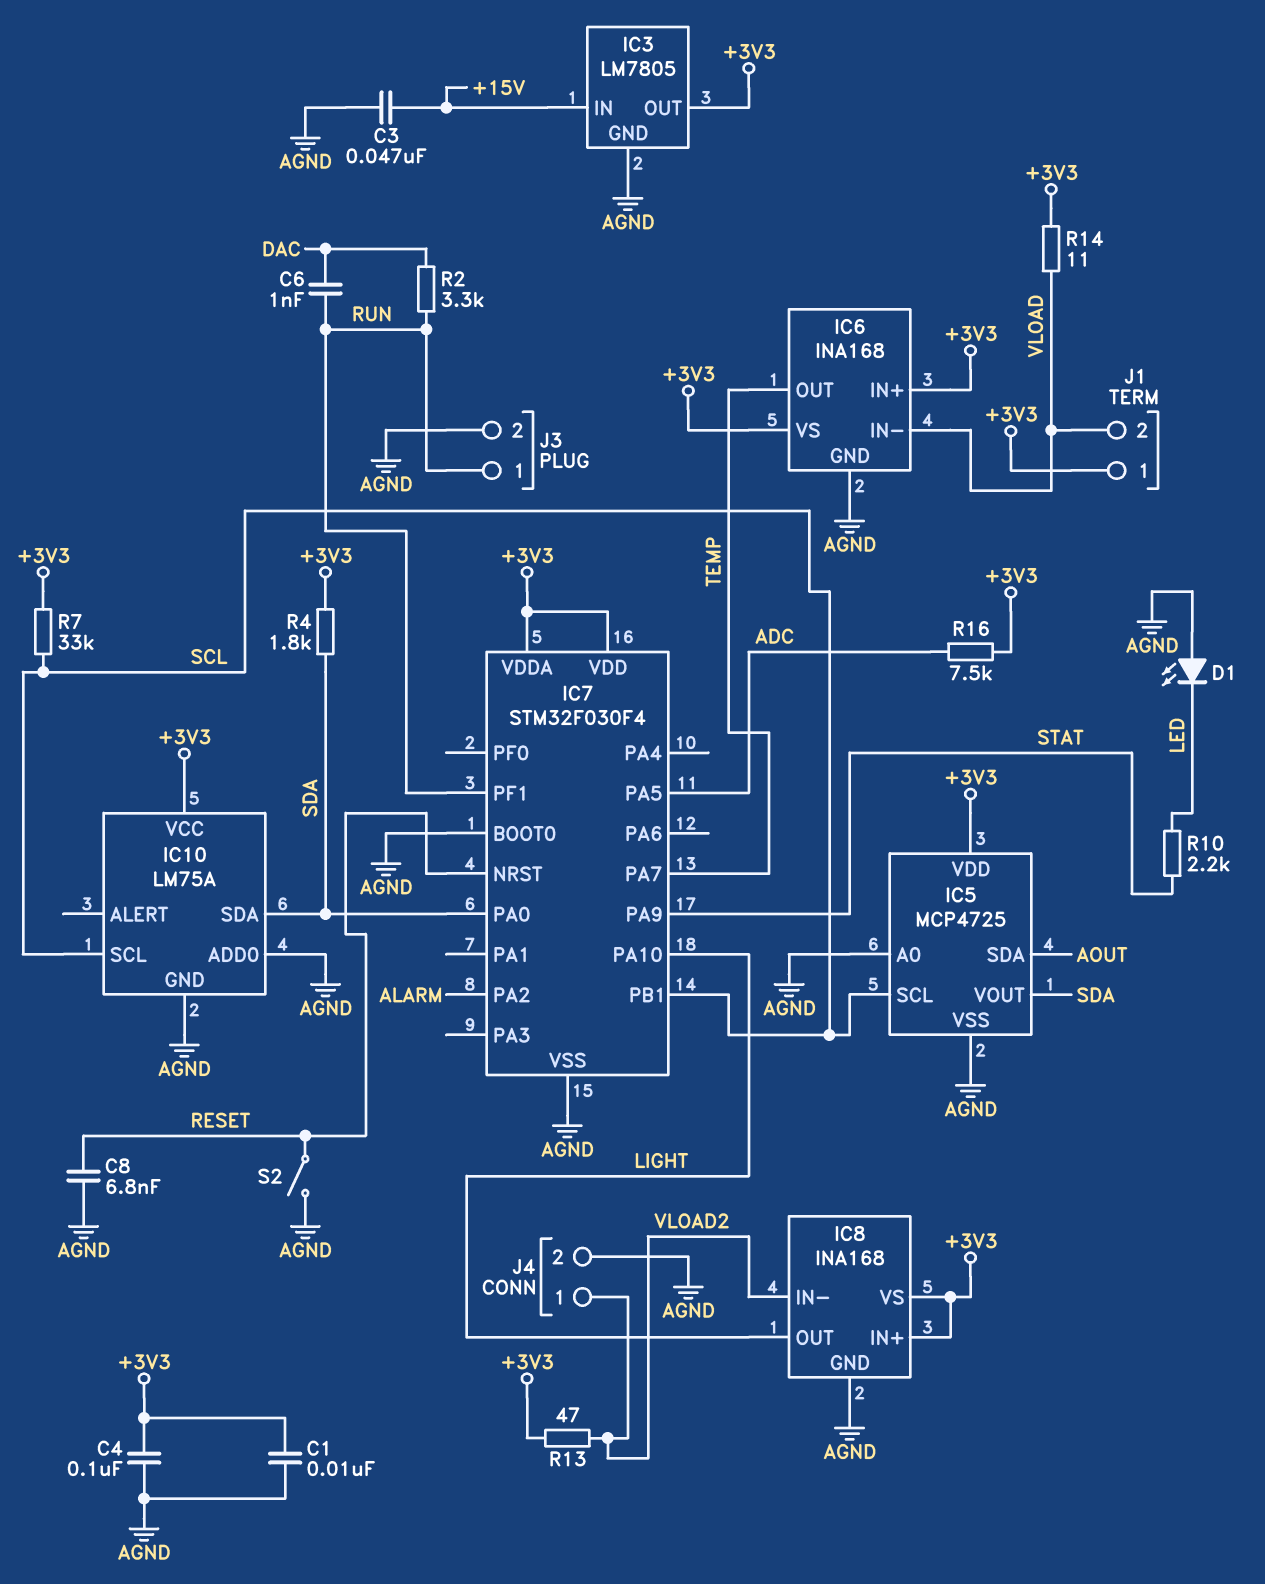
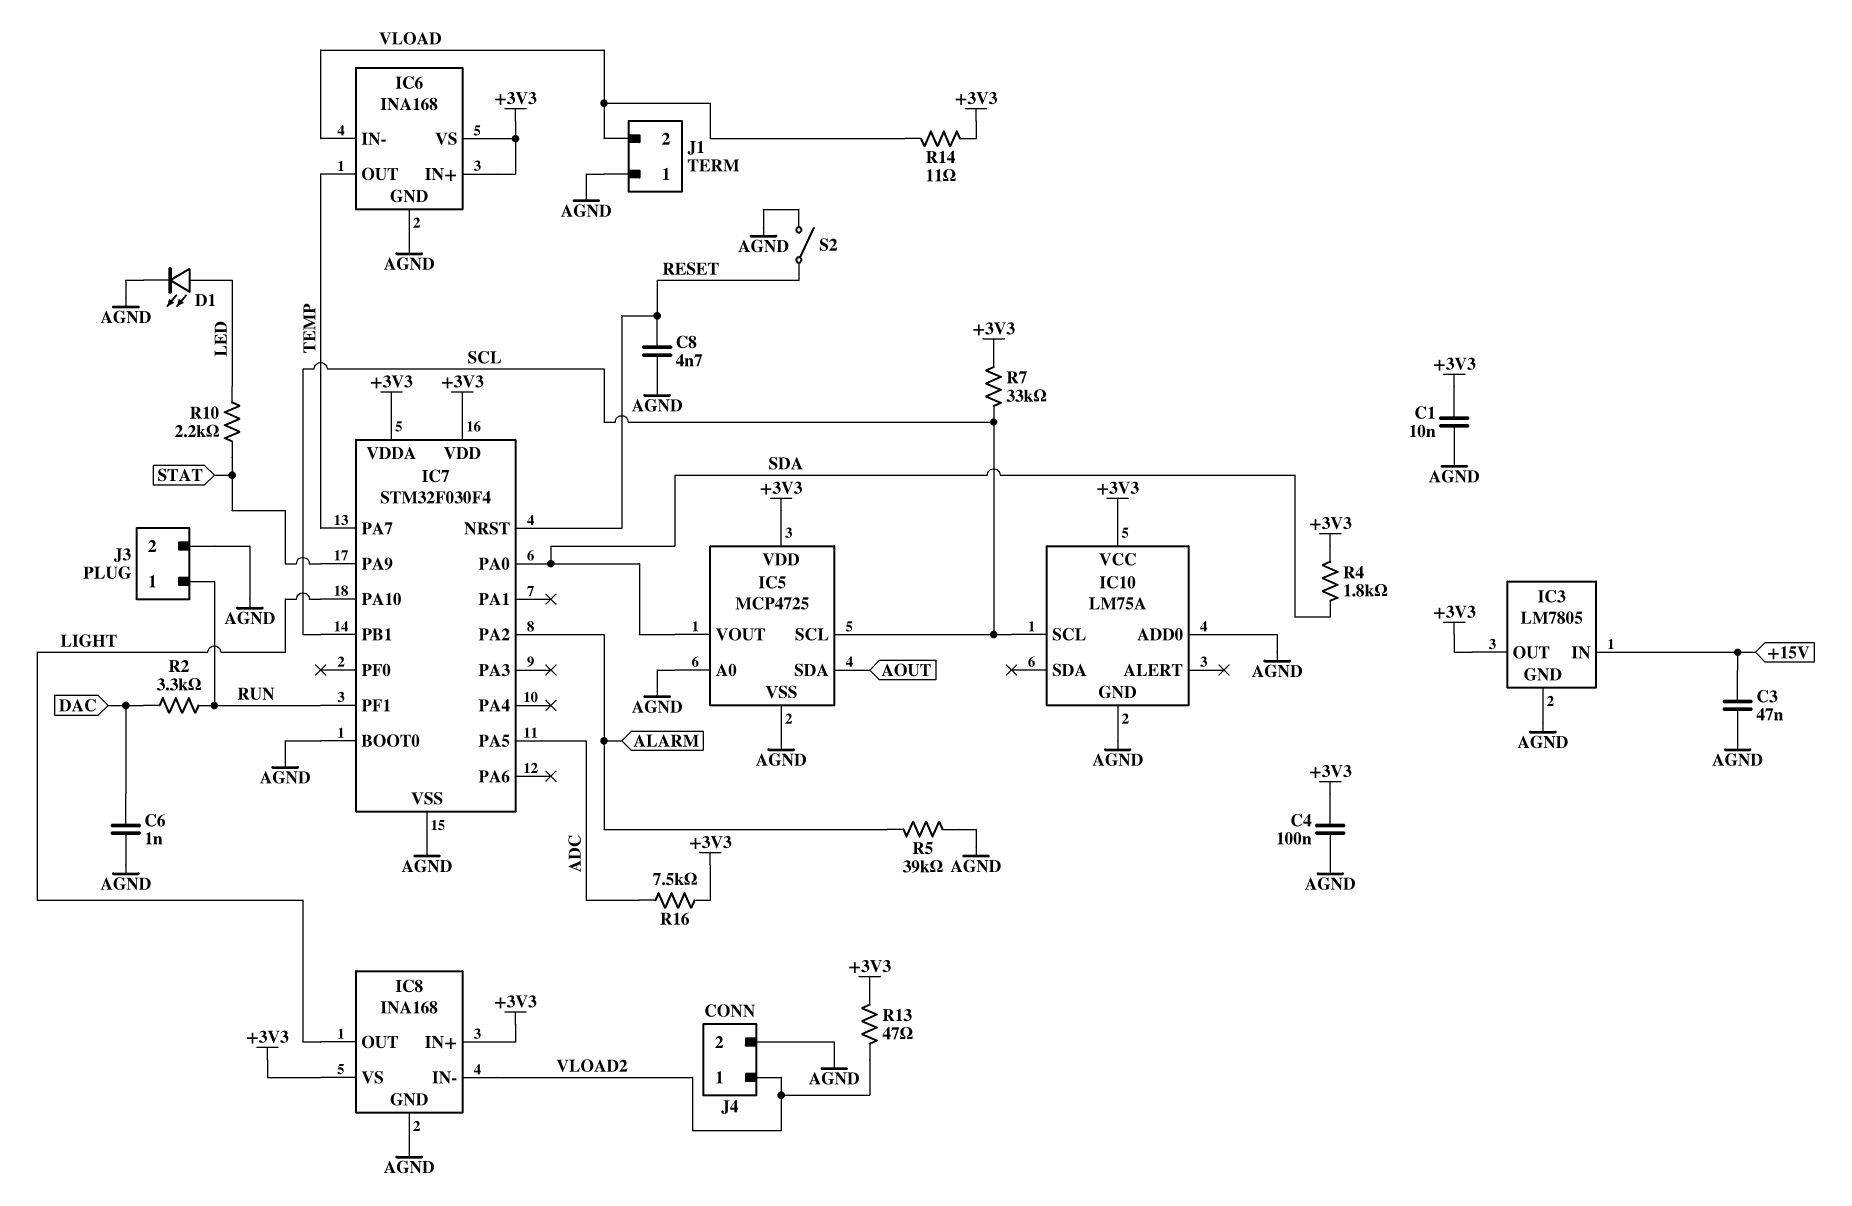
C6: 1nF (DAC, RUN) -> 1nF (AGND, DAC)
C8: 6.8nF (AGND, RESET) -> 4.7nF (AGND, RESET)
D1: LED (A AGND, K LED) -> LED (A LED, K AGND)
IC10 pin SDA: SDA -> none
J1 pin 1: +3V3 -> AGND
R5: none -> 39k (AGND, ALARM)

